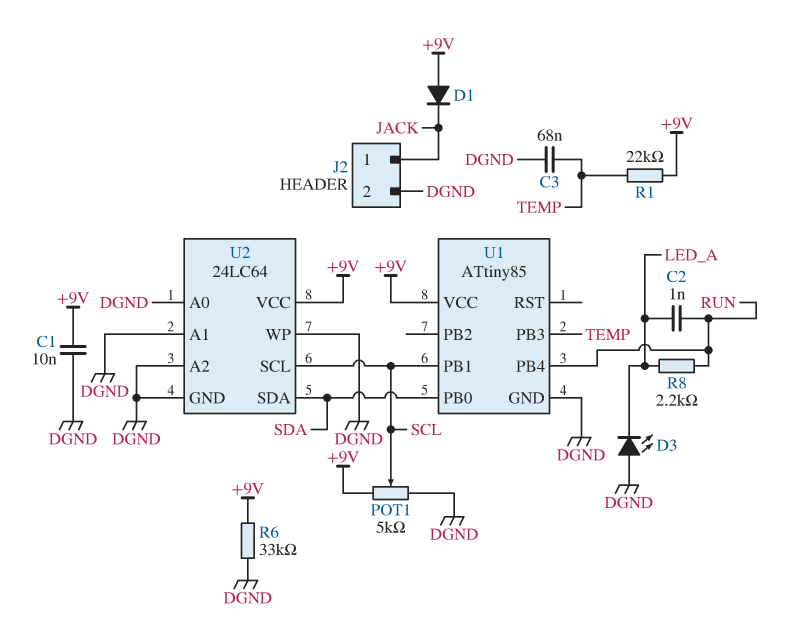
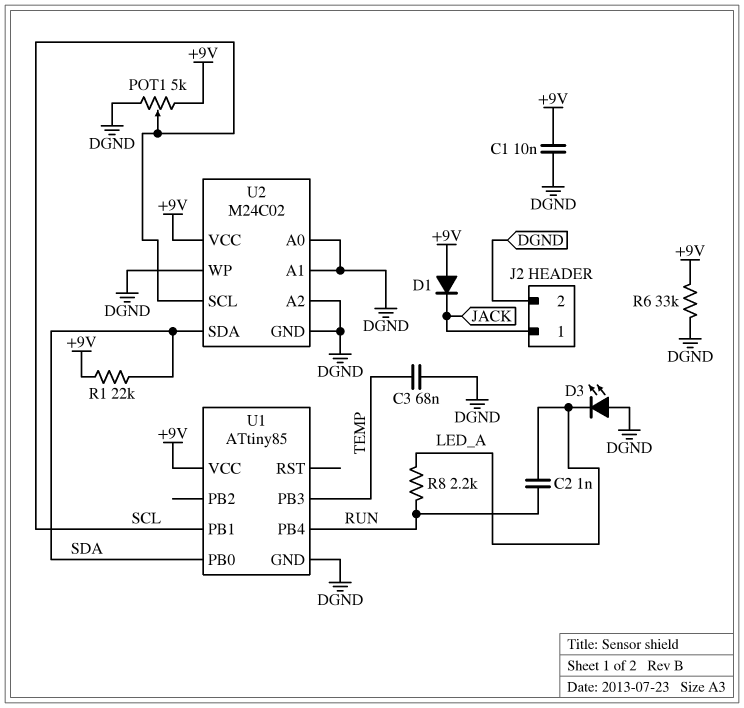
R1: 22k (+9V, TEMP) -> 22k (+9V, SDA)
U2: 24LC64 -> M24C02

